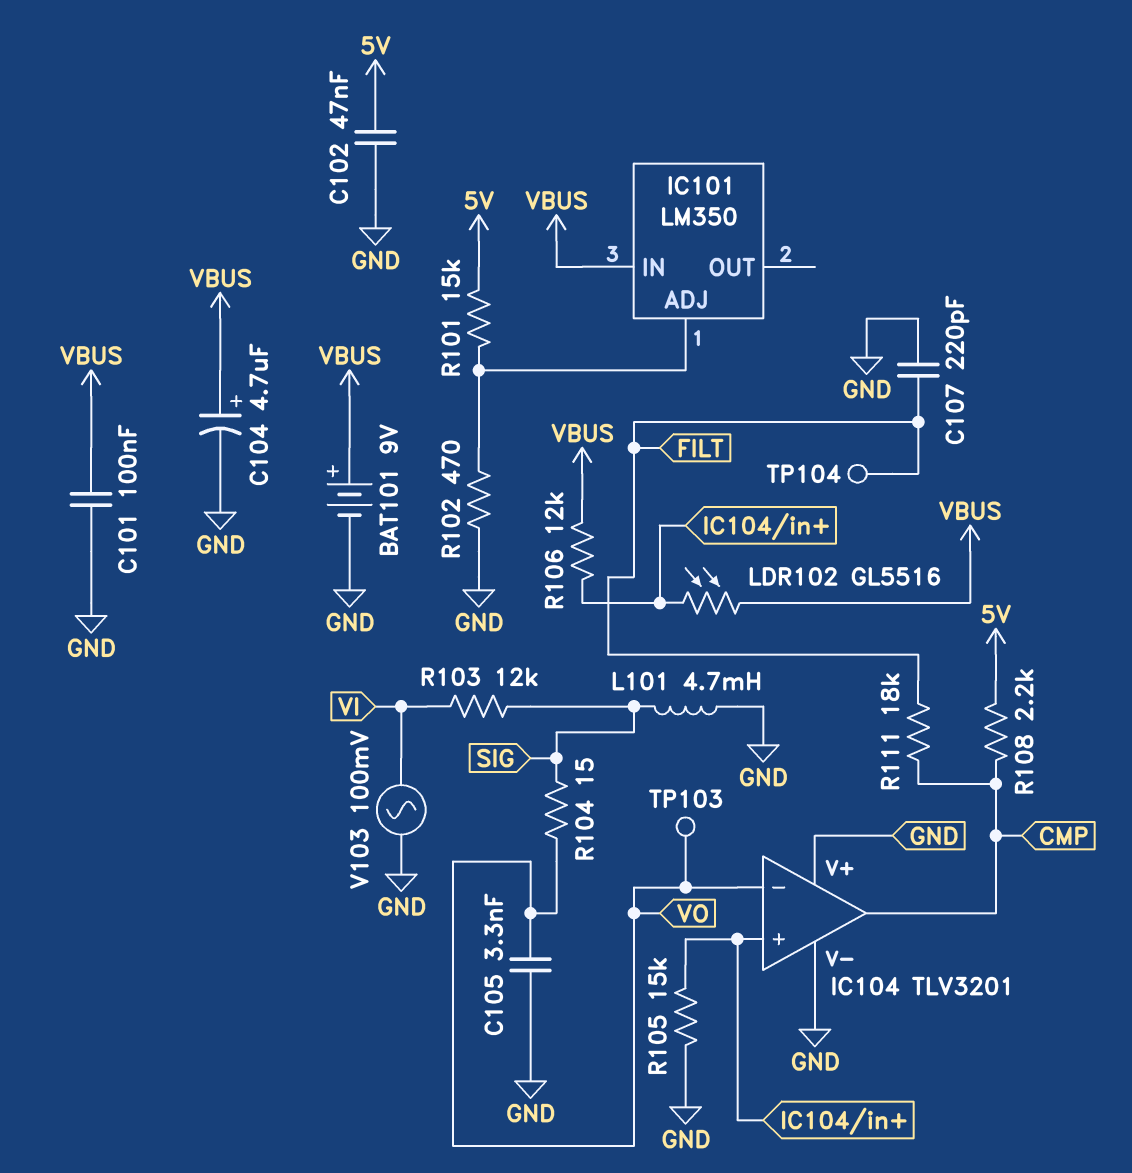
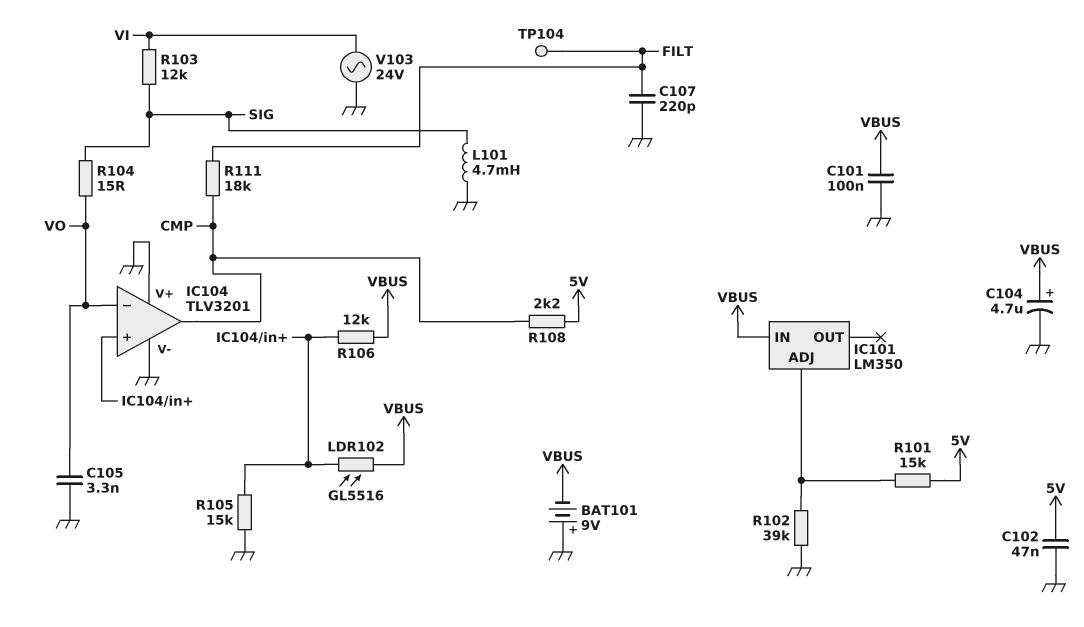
BAT101: 9V (plus VBUS, minus GND) -> 9V (plus GND, minus VBUS)
R102: 470 (GND, IC101/ADJ) -> 39k (GND, IC101/ADJ)
TP103: test point (VO) -> none
V103: AC 100mV (GND, VI) -> AC 24V (GND, VI)

